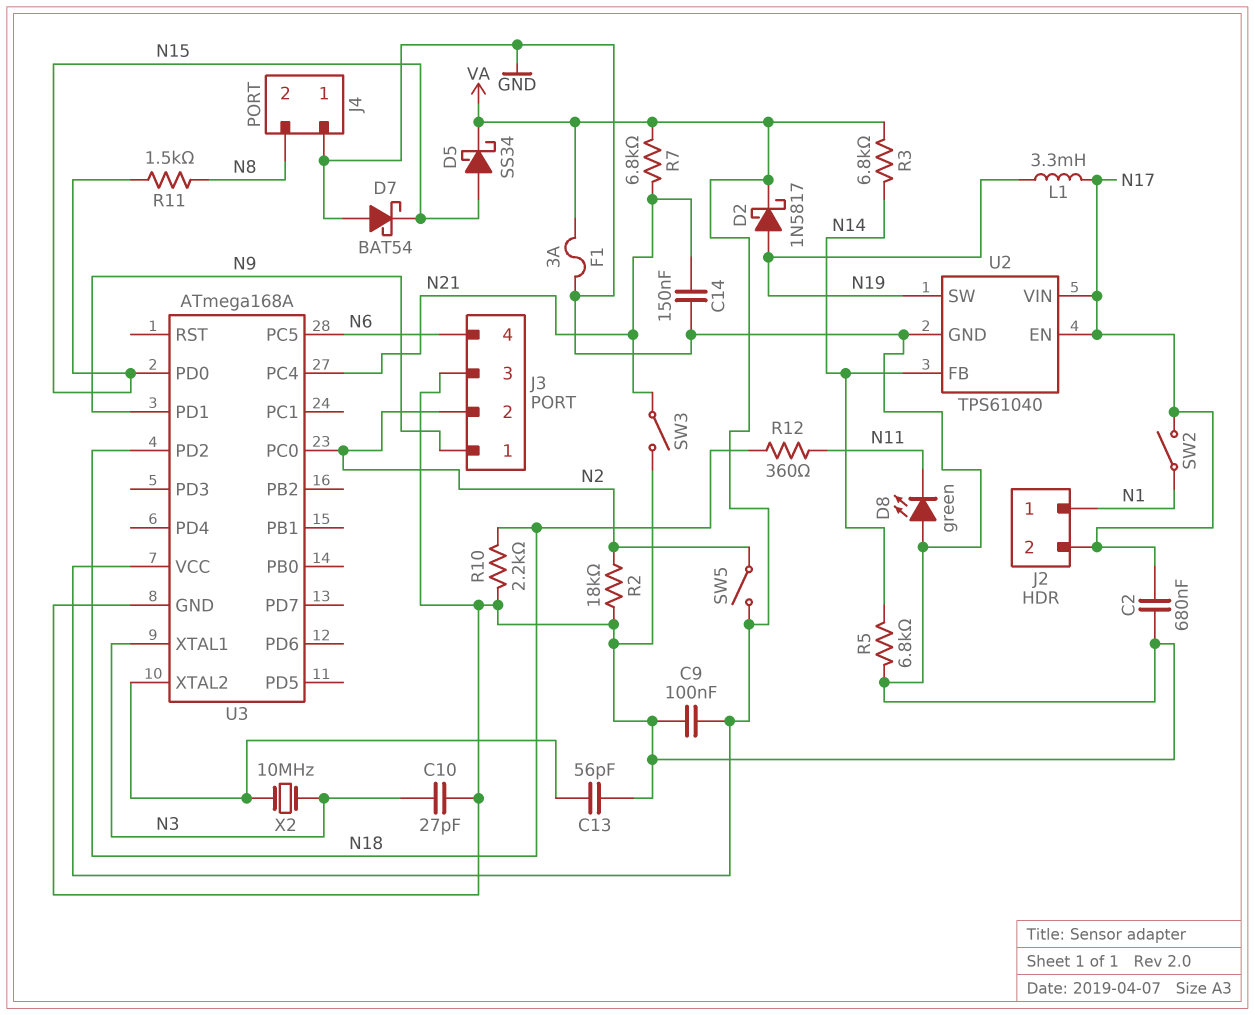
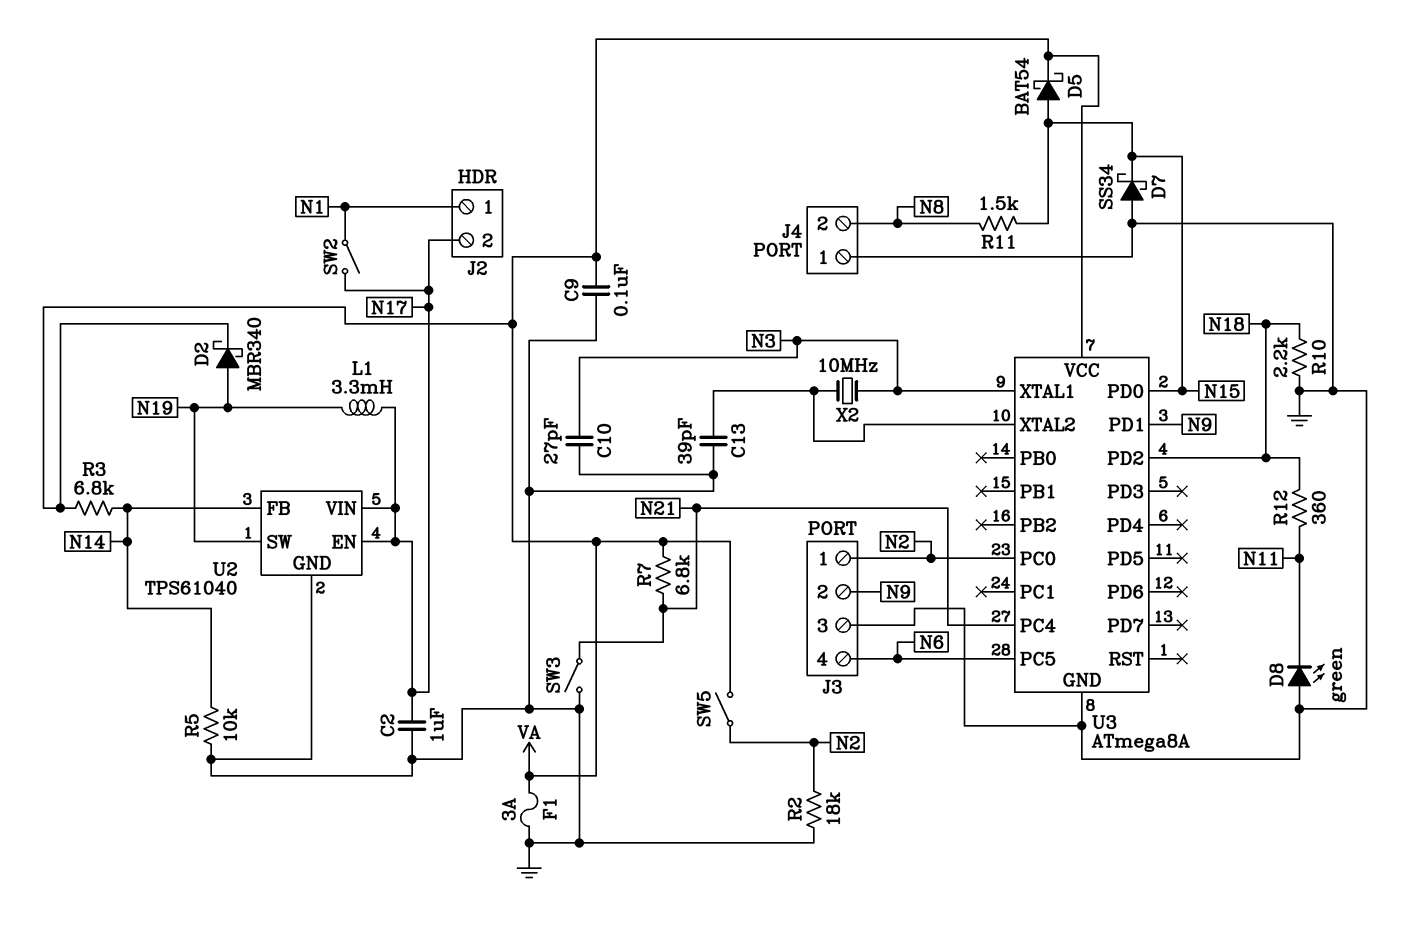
C2: 680nF (GND, N17) -> 1uF (GND, N17)
C13: 56pF (GND, U3/XTAL2) -> 39pF (GND, U3/XTAL2)
C14: 150nF (GND, N21) -> none
D2: schottky 1N5817 (A N19, K VA) -> schottky MBR340 (A N19, K VA)
D5: schottky SS34 (A N15, K VA) -> schottky BAT54 (A N15, K VA)
D7: schottky BAT54 (A GND, K N15) -> schottky SS34 (A GND, K N15)
J3 pin 1: N9 -> N2
J3 pin 2: N2 -> N9
R5: 6.8k (GND, N14) -> 10k (GND, N14)
U3: ATmega168A -> ATmega8A

